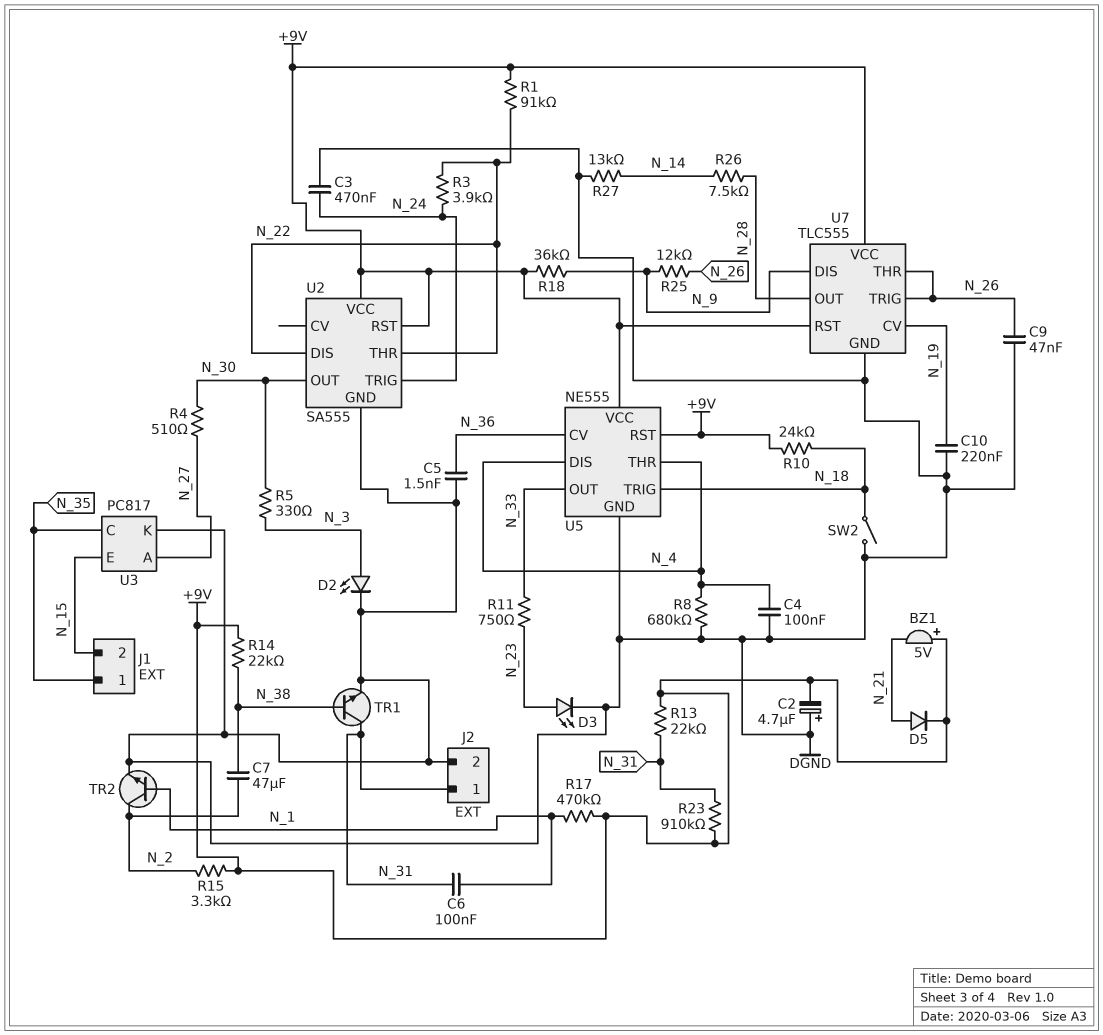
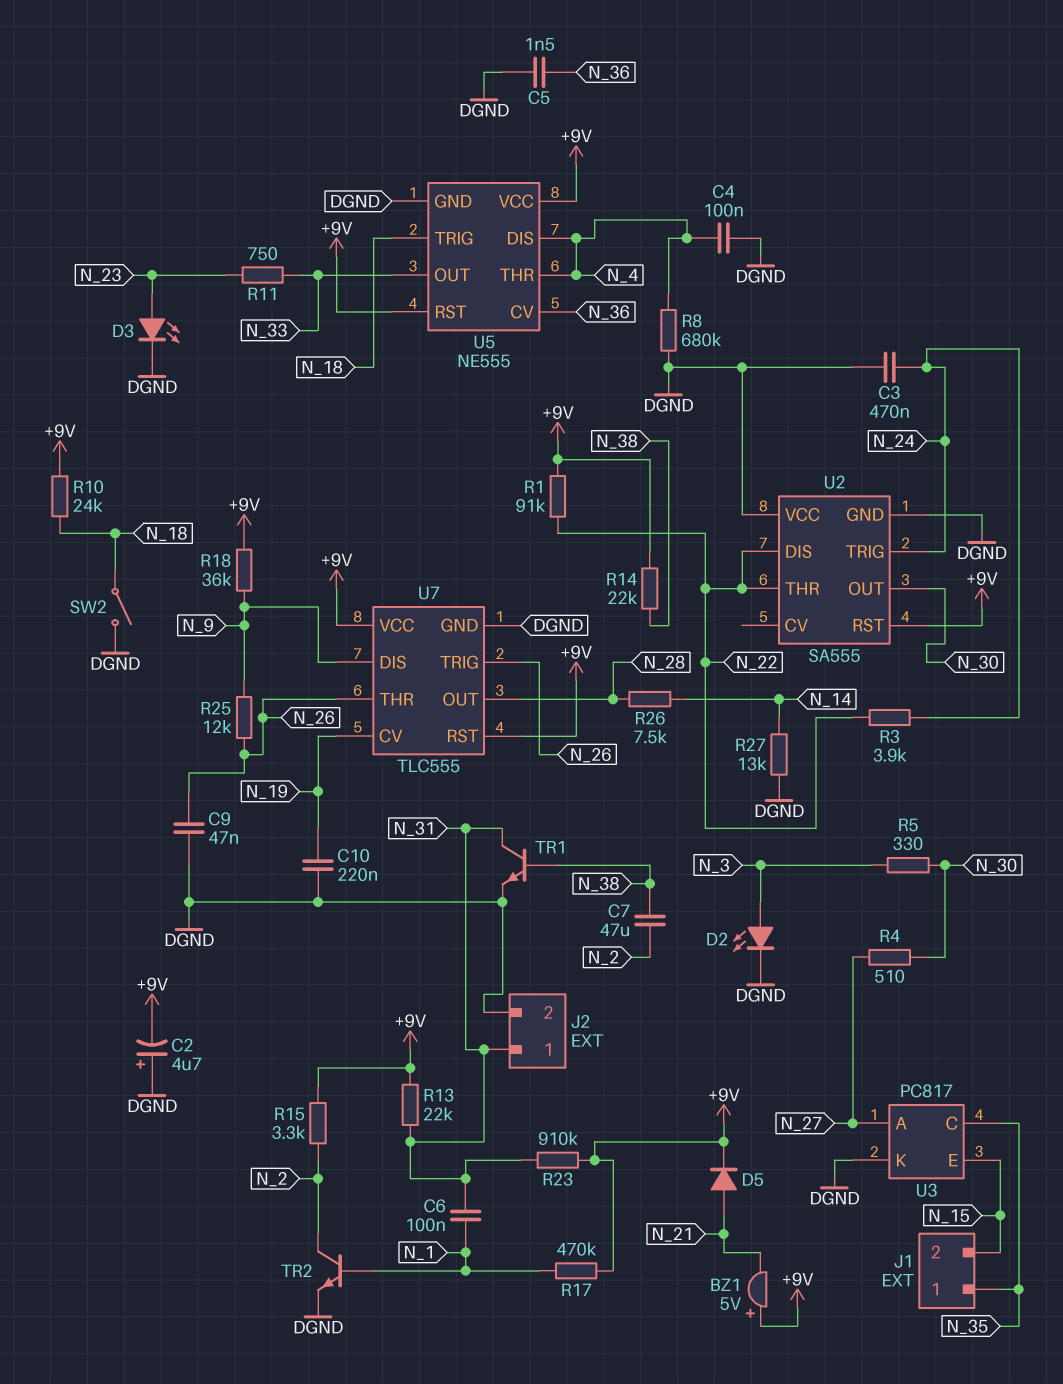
U2 pin VCC: +9V -> DGND

